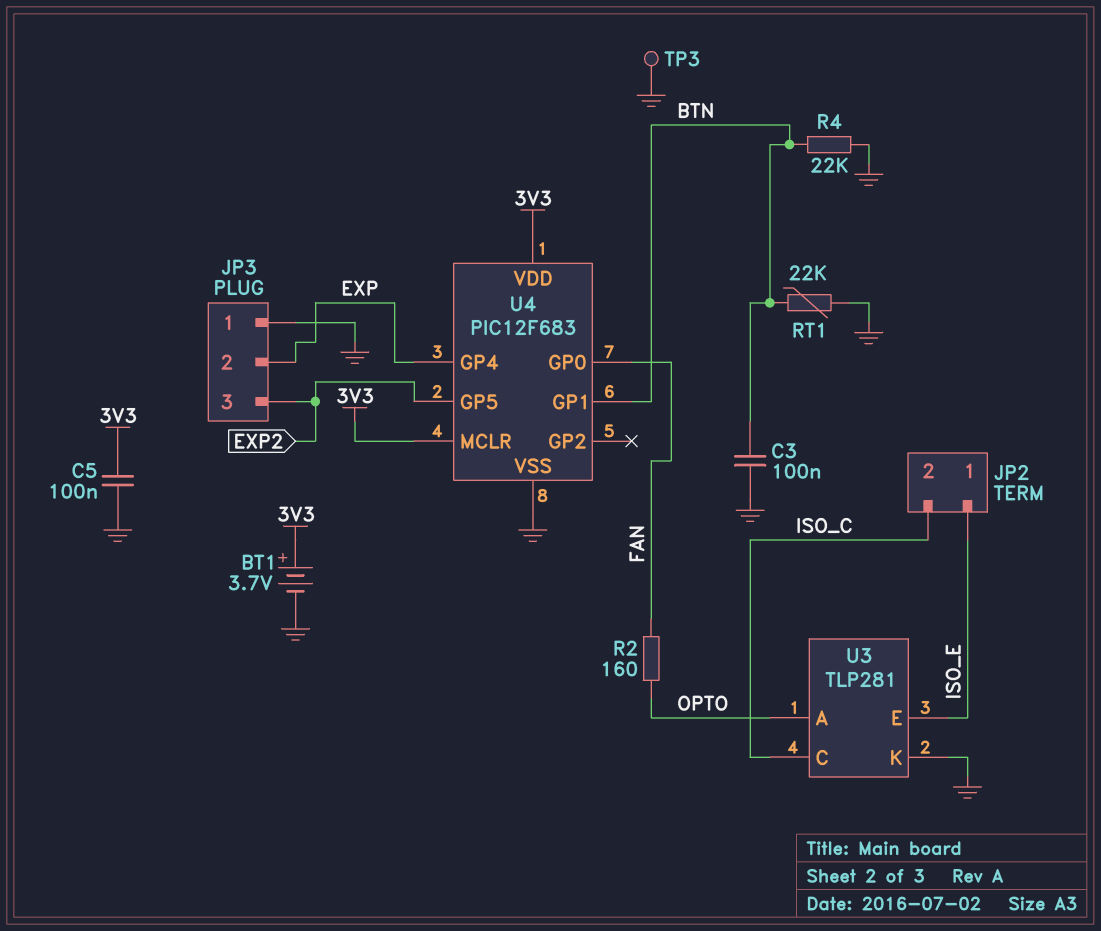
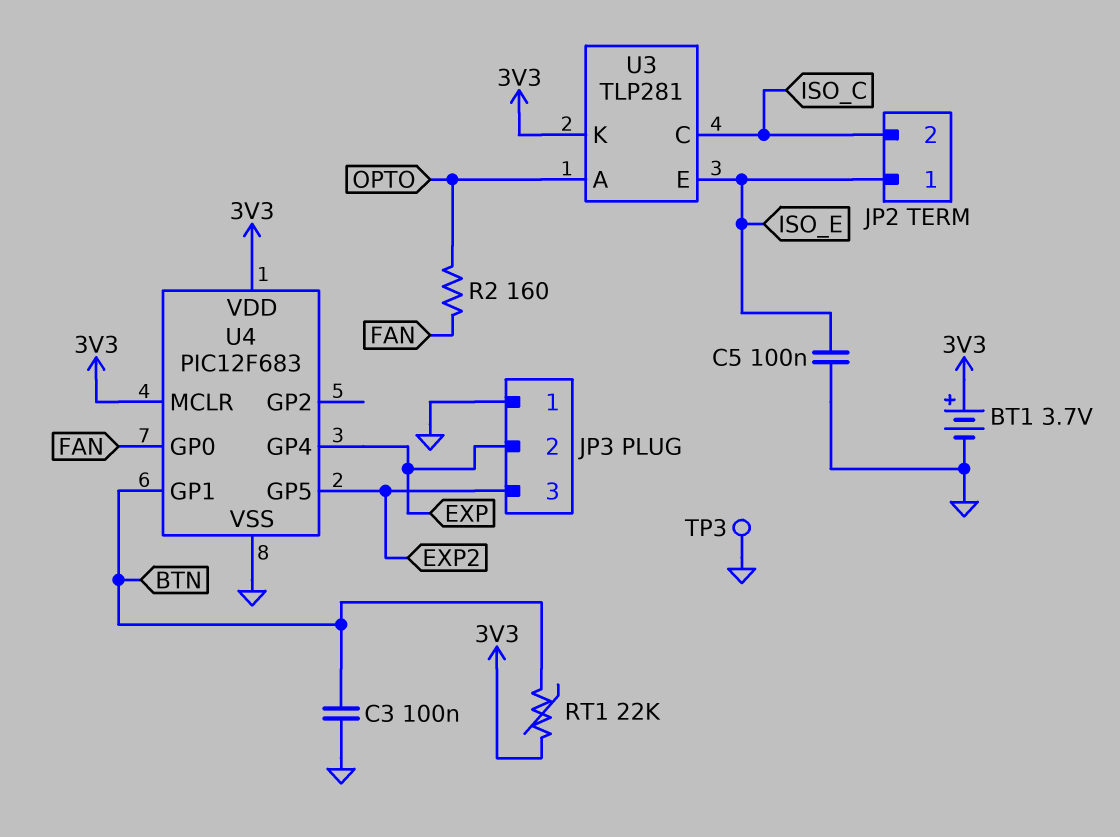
C5: 100nF (3V3, GND) -> 100nF (GND, ISO_E)
R4: 22k (BTN, GND) -> none
RT1: 22k (BTN, GND) -> 22k (3V3, BTN)
U3 pin K: GND -> 3V3

